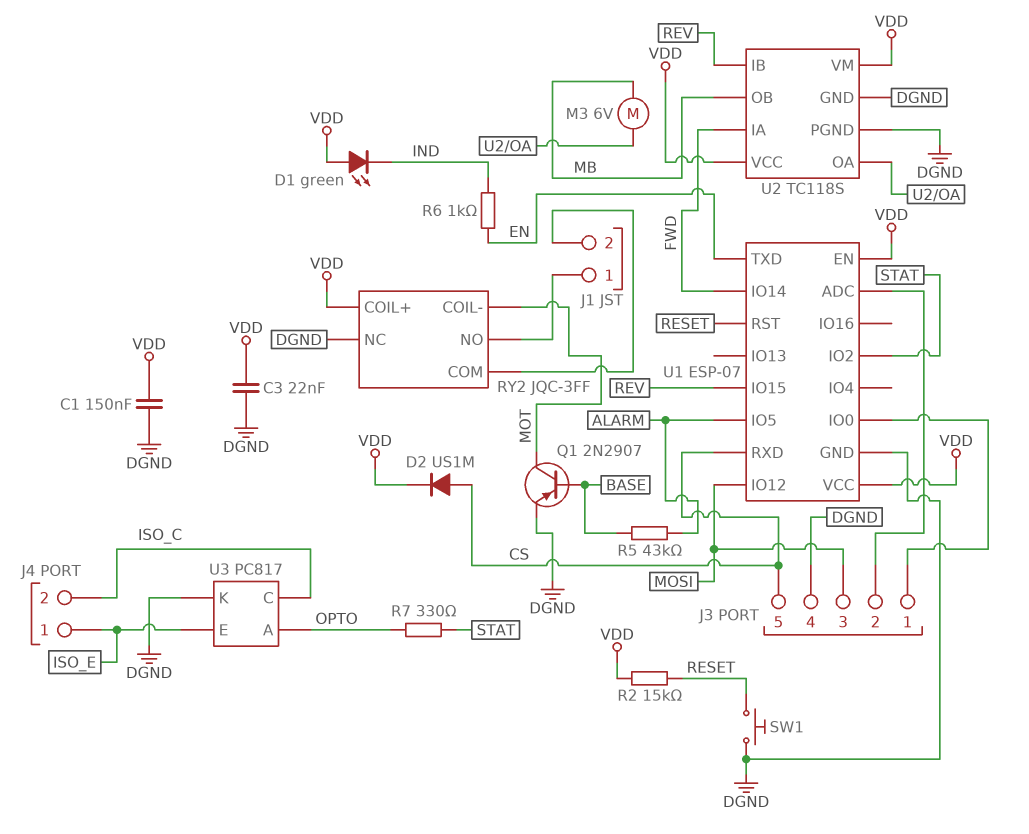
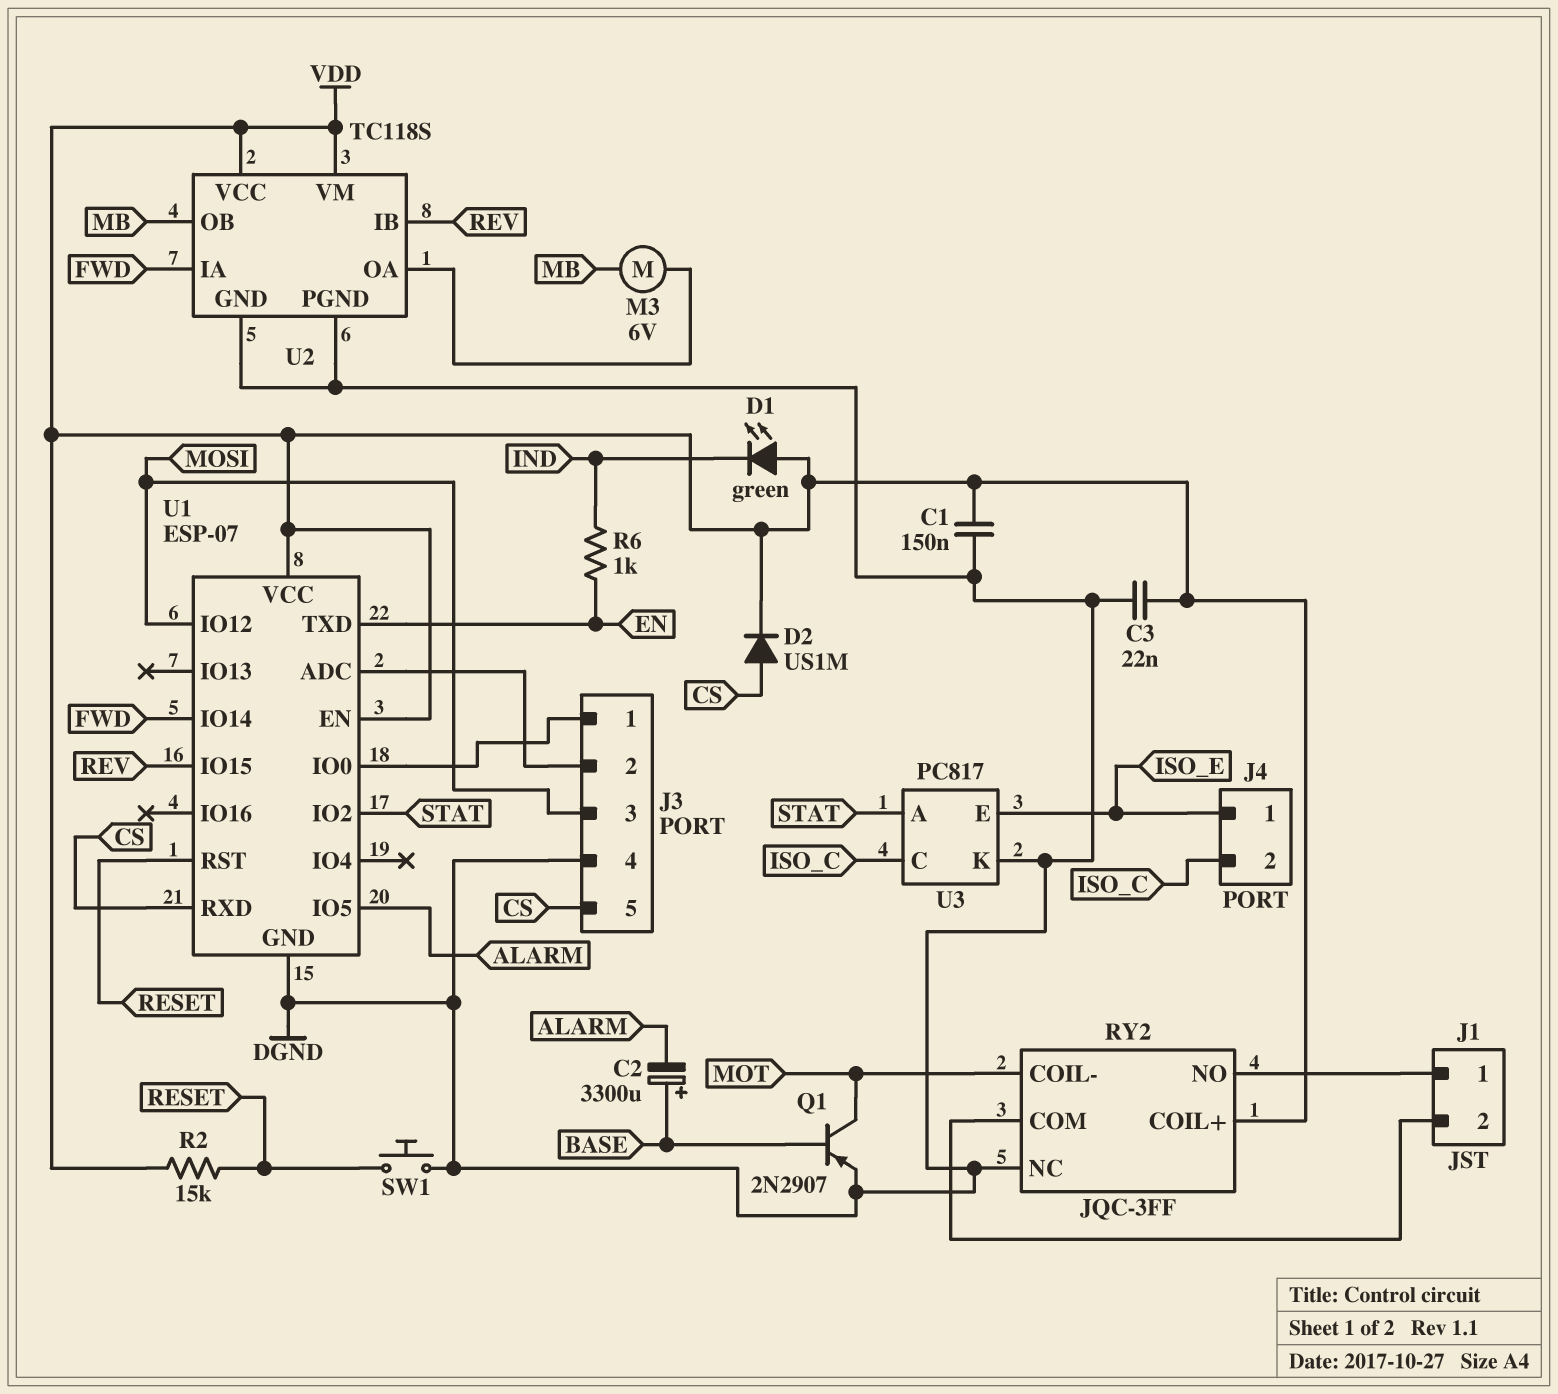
C2: none -> 3300uF (plus BASE, minus ALARM)
R5: 43k (ALARM, BASE) -> none
R7: 330 (OPTO, STAT) -> none
U3 pin A: OPTO -> STAT

